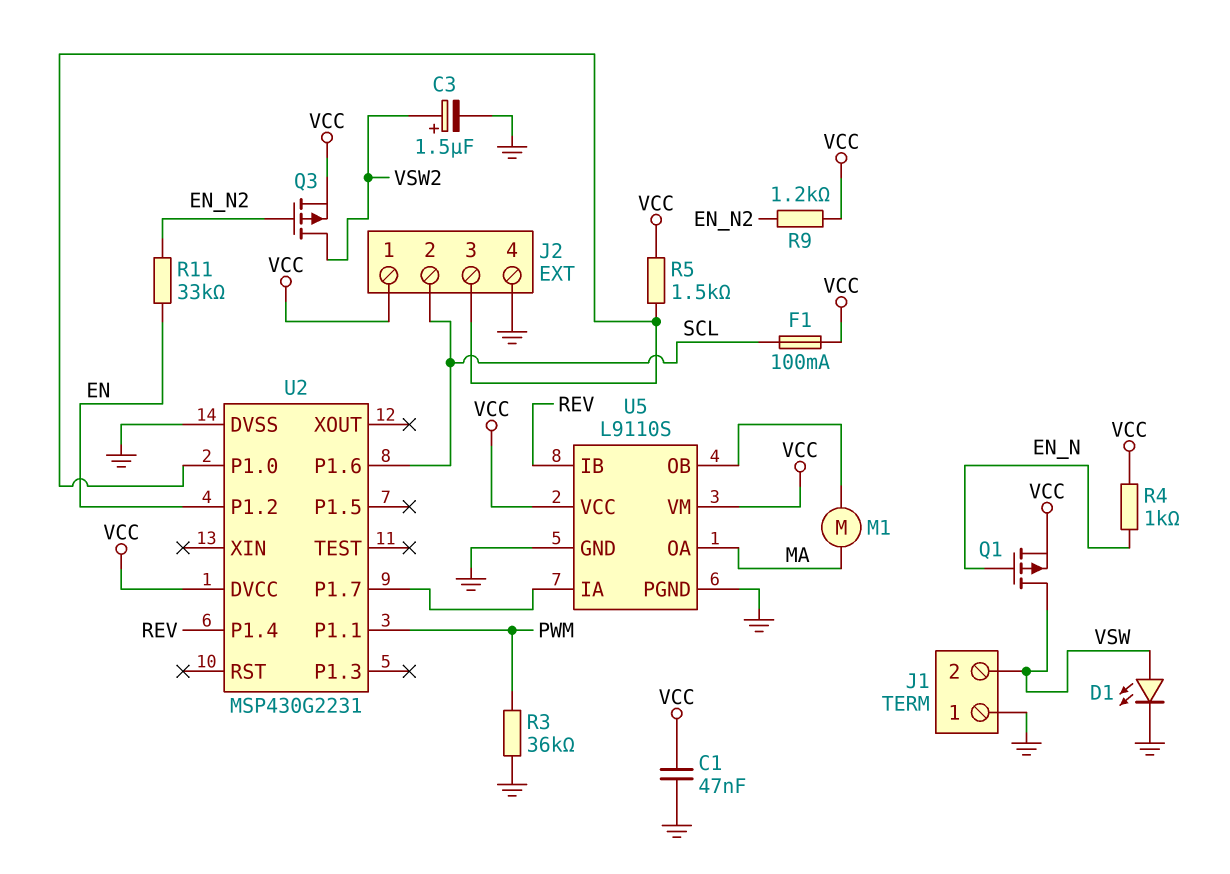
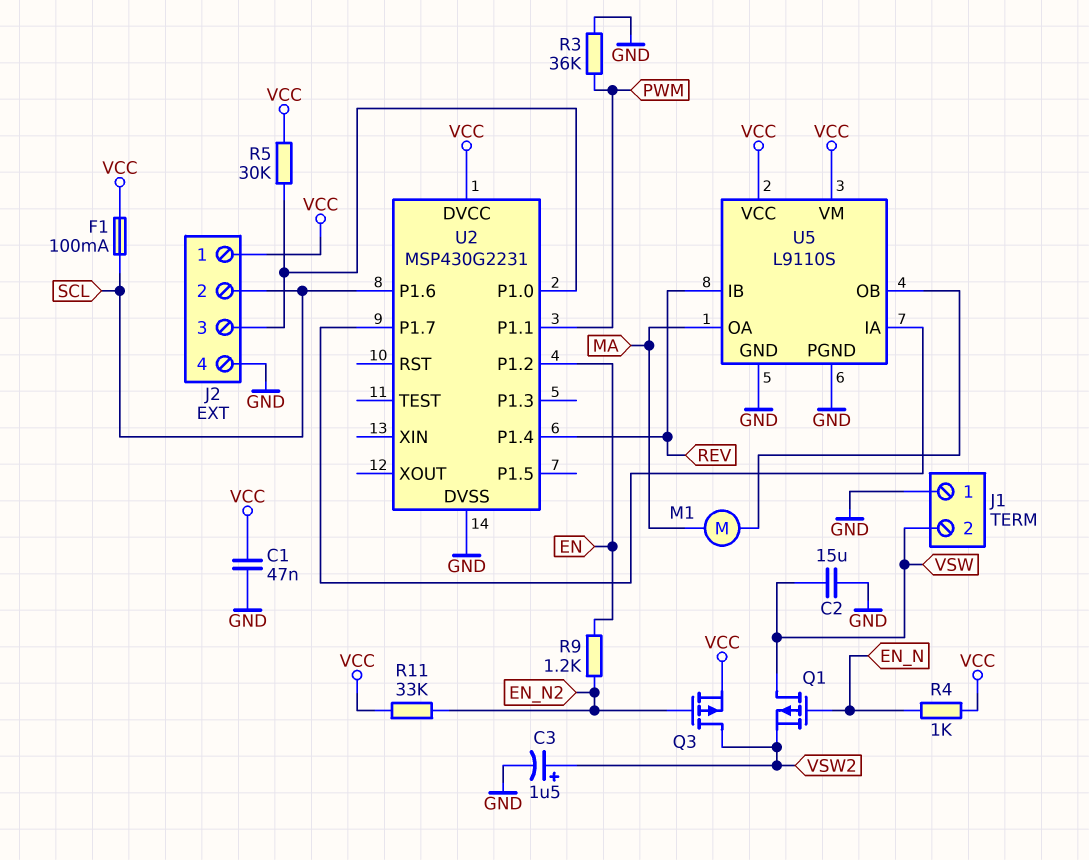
C2: none -> 15uF (GND, VSW)
D1: LED (A VSW, K GND) -> none
Q1: PMOS (G EN_N, D VSW, S VCC) -> PMOS (G EN_N, D VSW, S VSW2)
R5: 1.5k (J2/3, VCC) -> 30k (J2/3, VCC)
R9: 1.2k (EN_N2, VCC) -> 1.2k (EN, EN_N2)
R11: 33k (EN, EN_N2) -> 33k (EN_N2, VCC)

